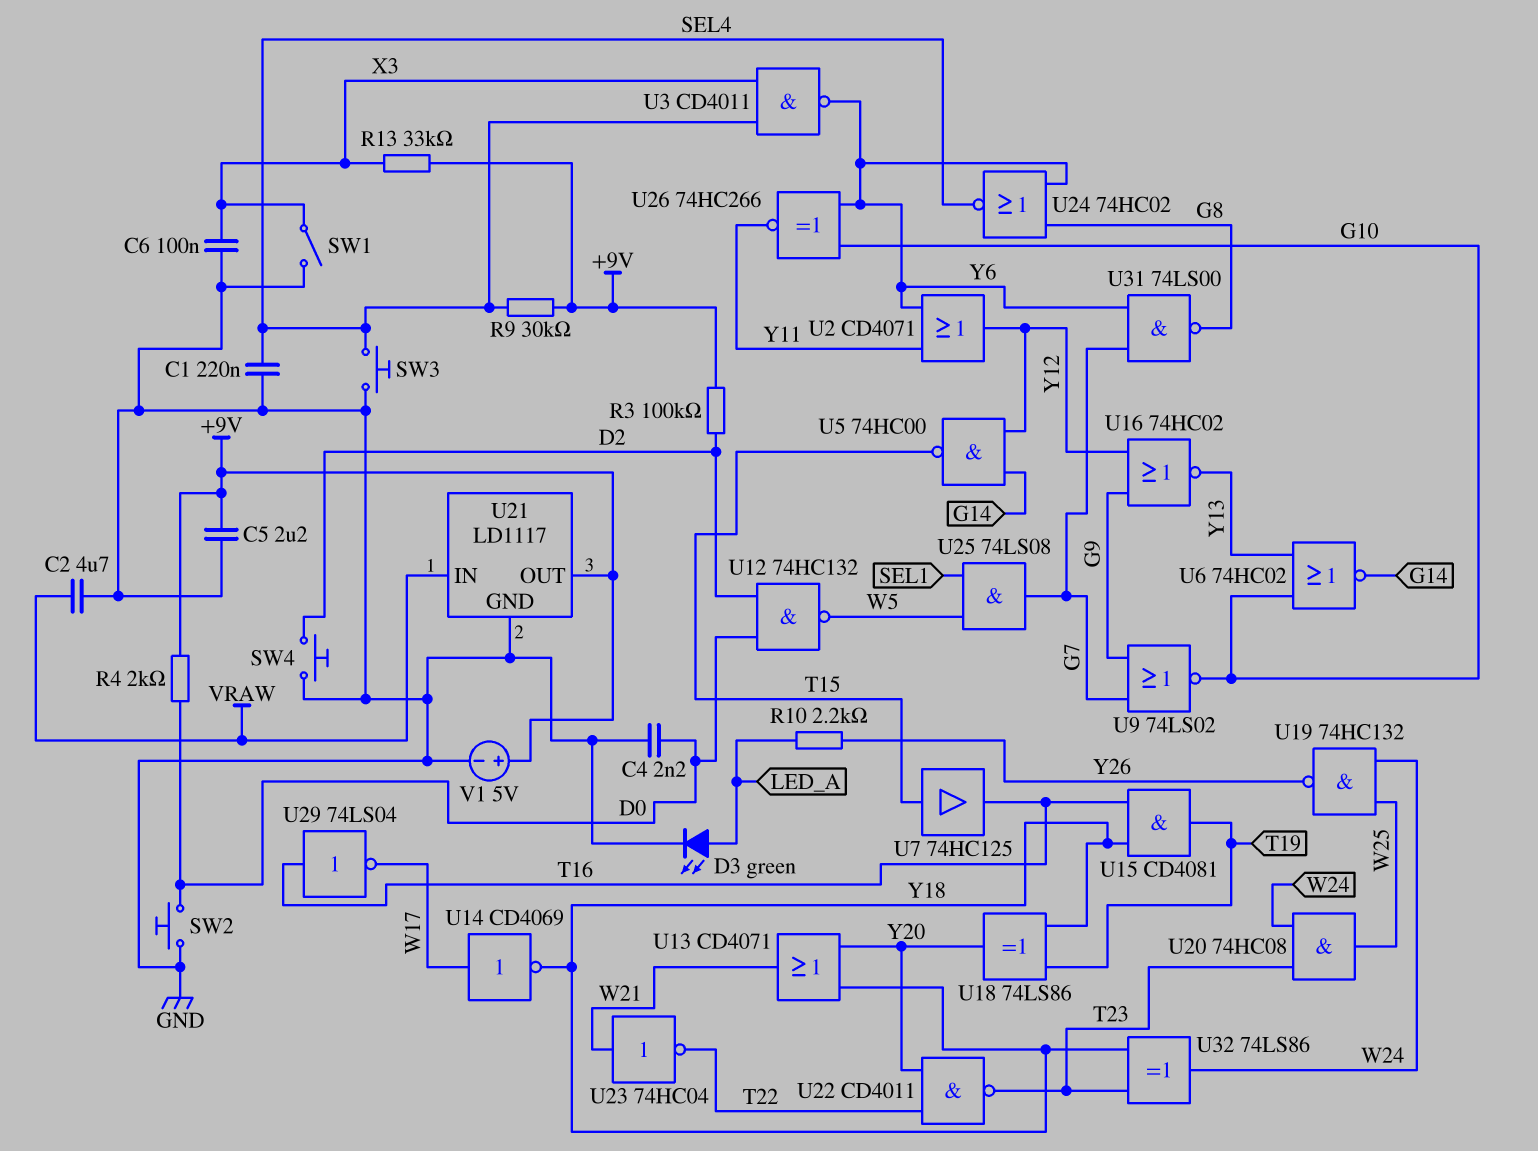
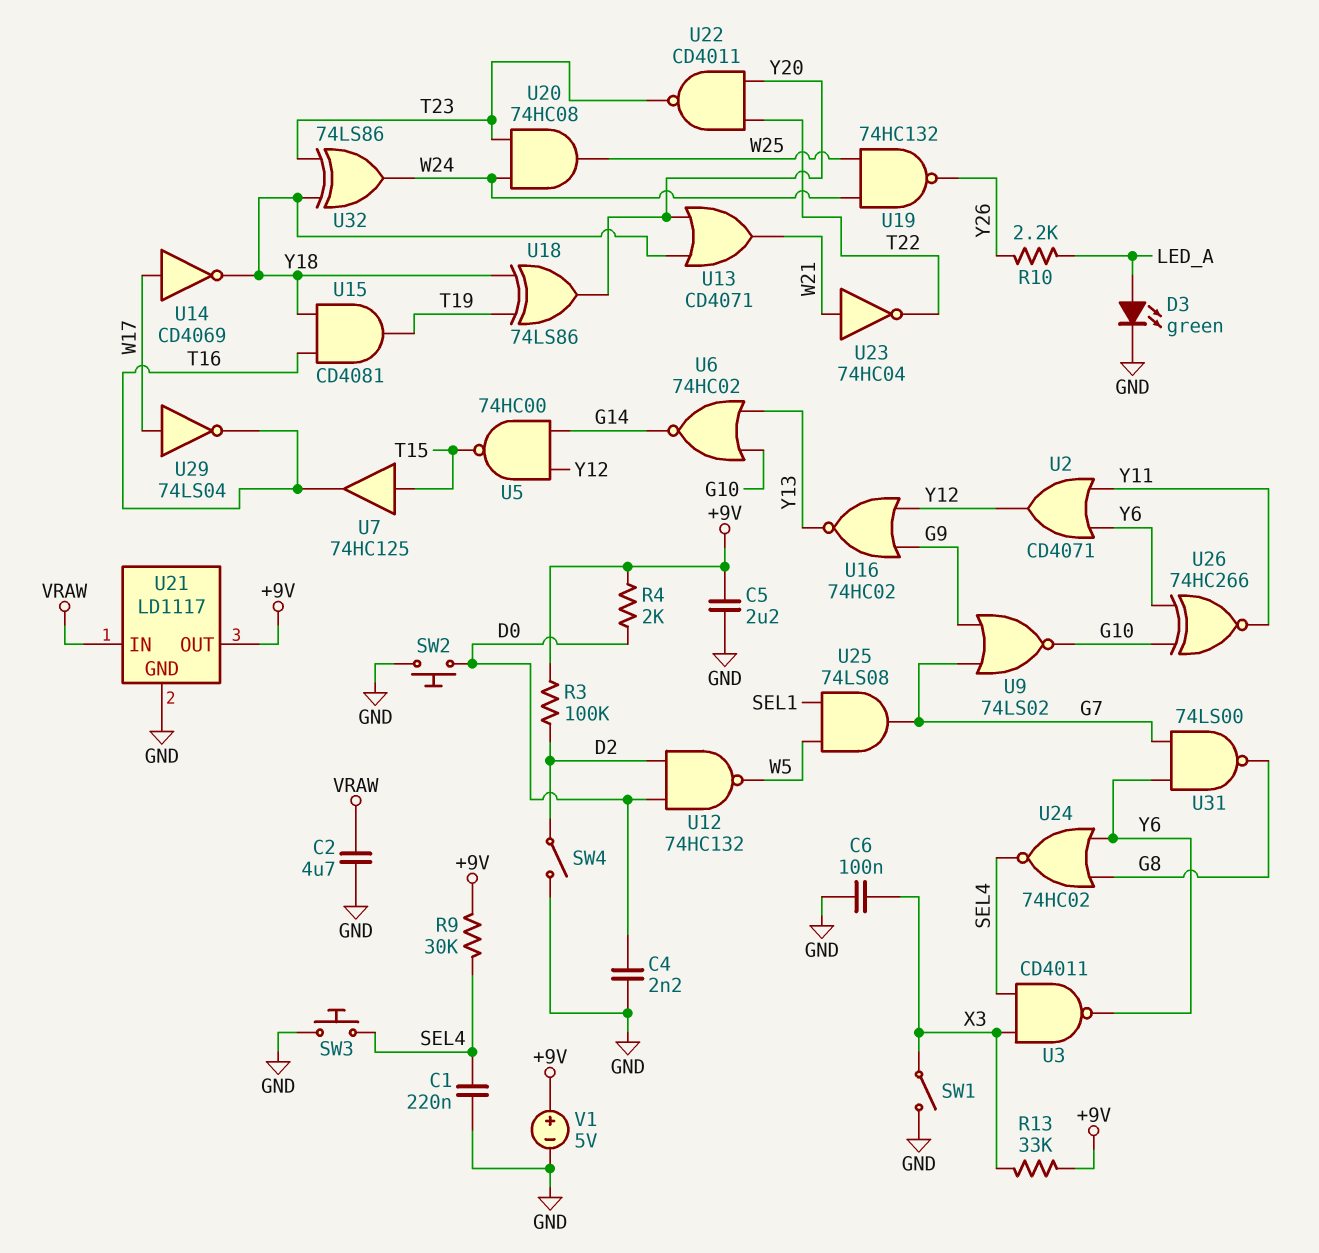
SW4: button (D2, GND) -> switch (D2, GND)
U29: NOT 74LS04 (in T16, out W17) -> NOT 74LS04 (in W17, out T16)

